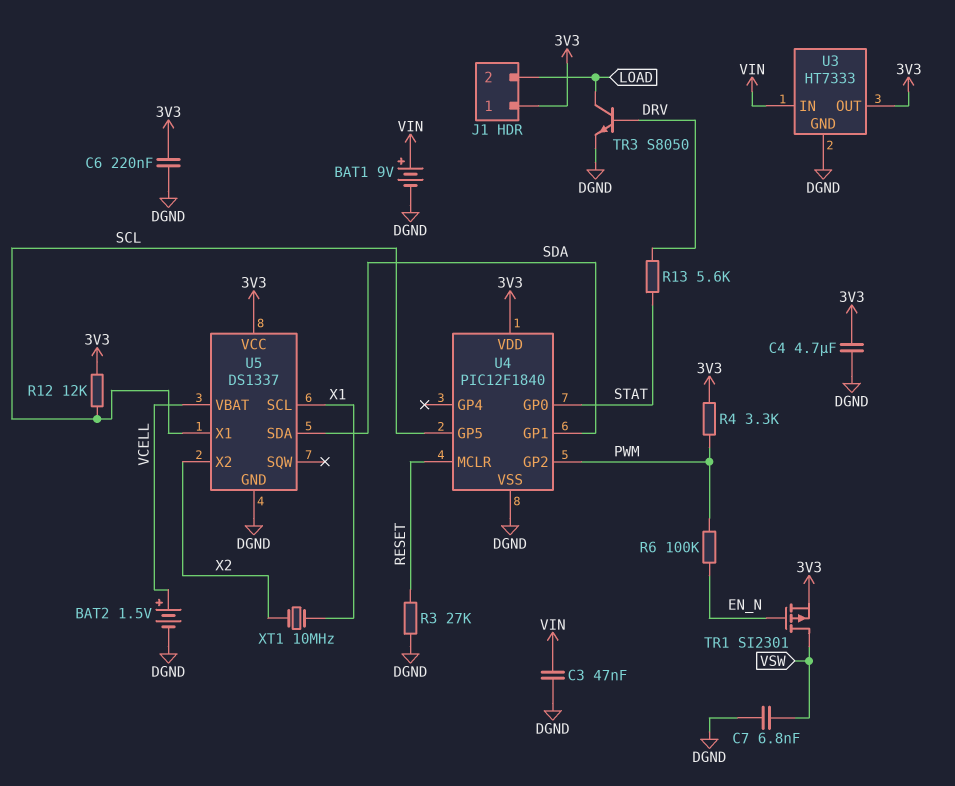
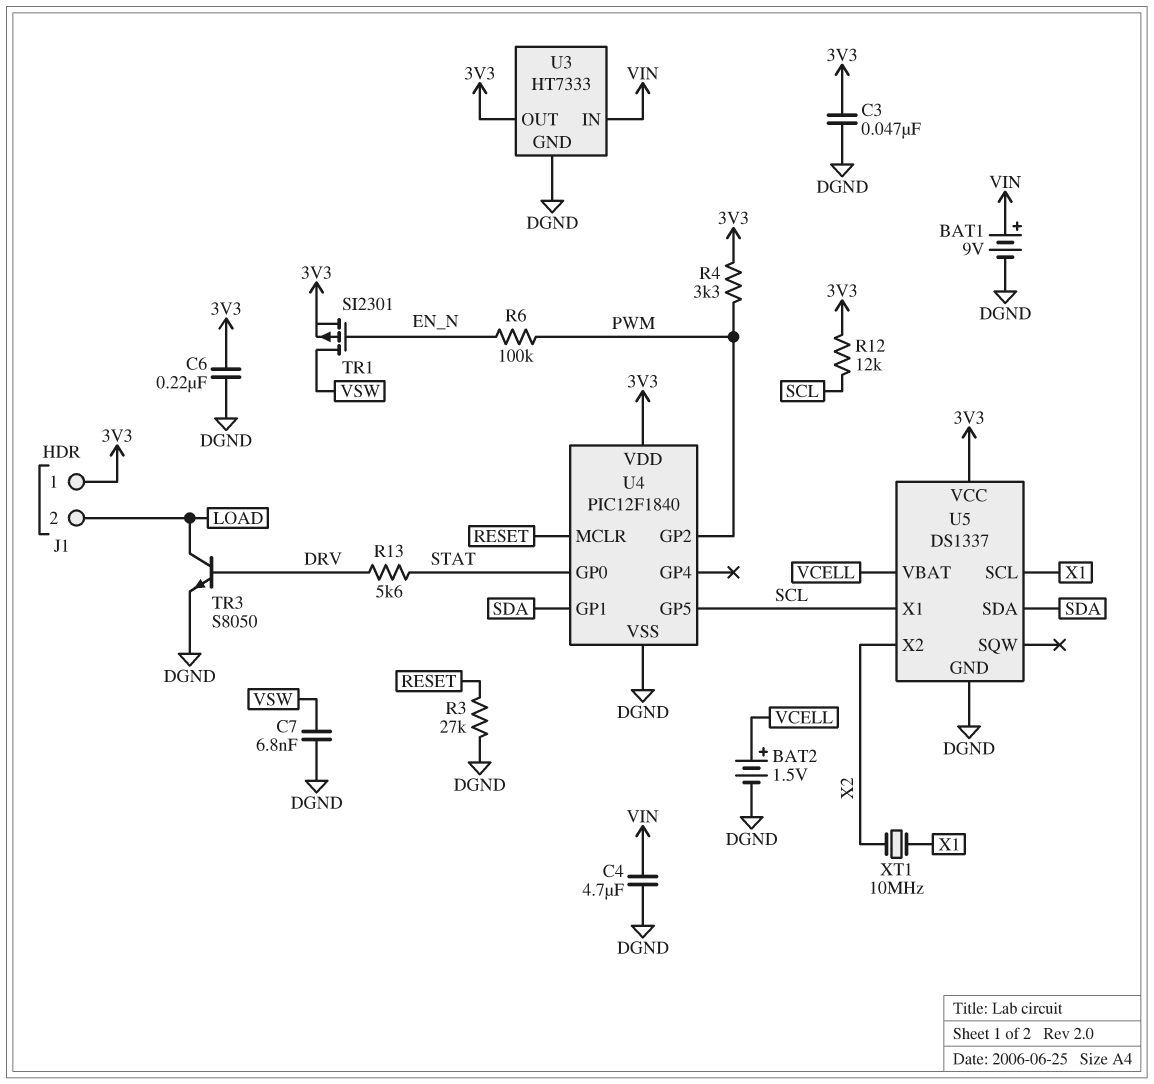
C3: 47nF (DGND, VIN) -> 47nF (3V3, DGND)
C4: 4.7uF (3V3, DGND) -> 4.7uF (DGND, VIN)

